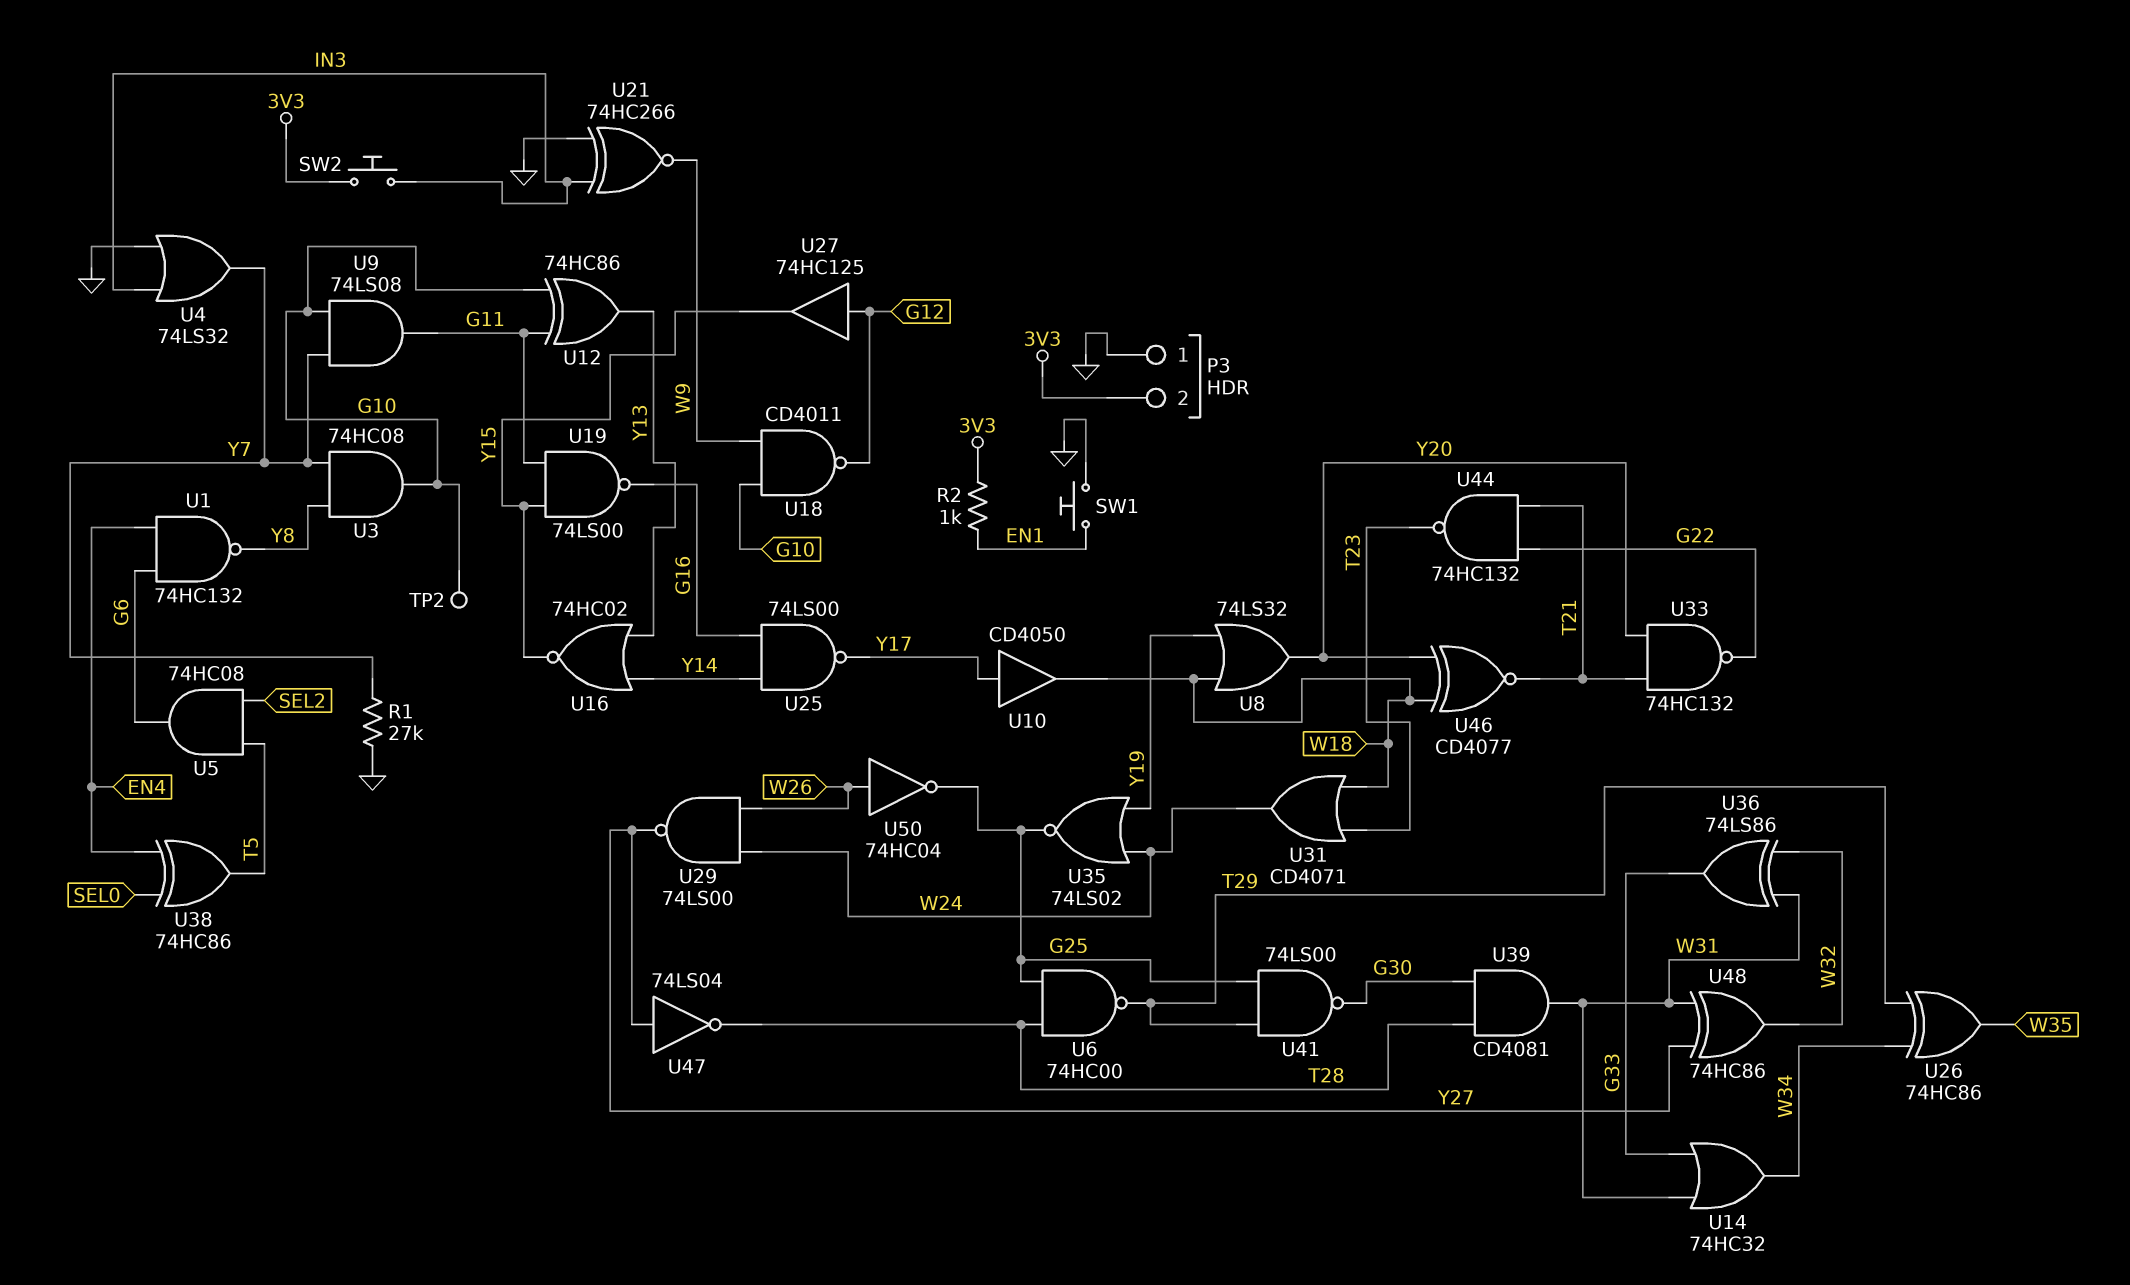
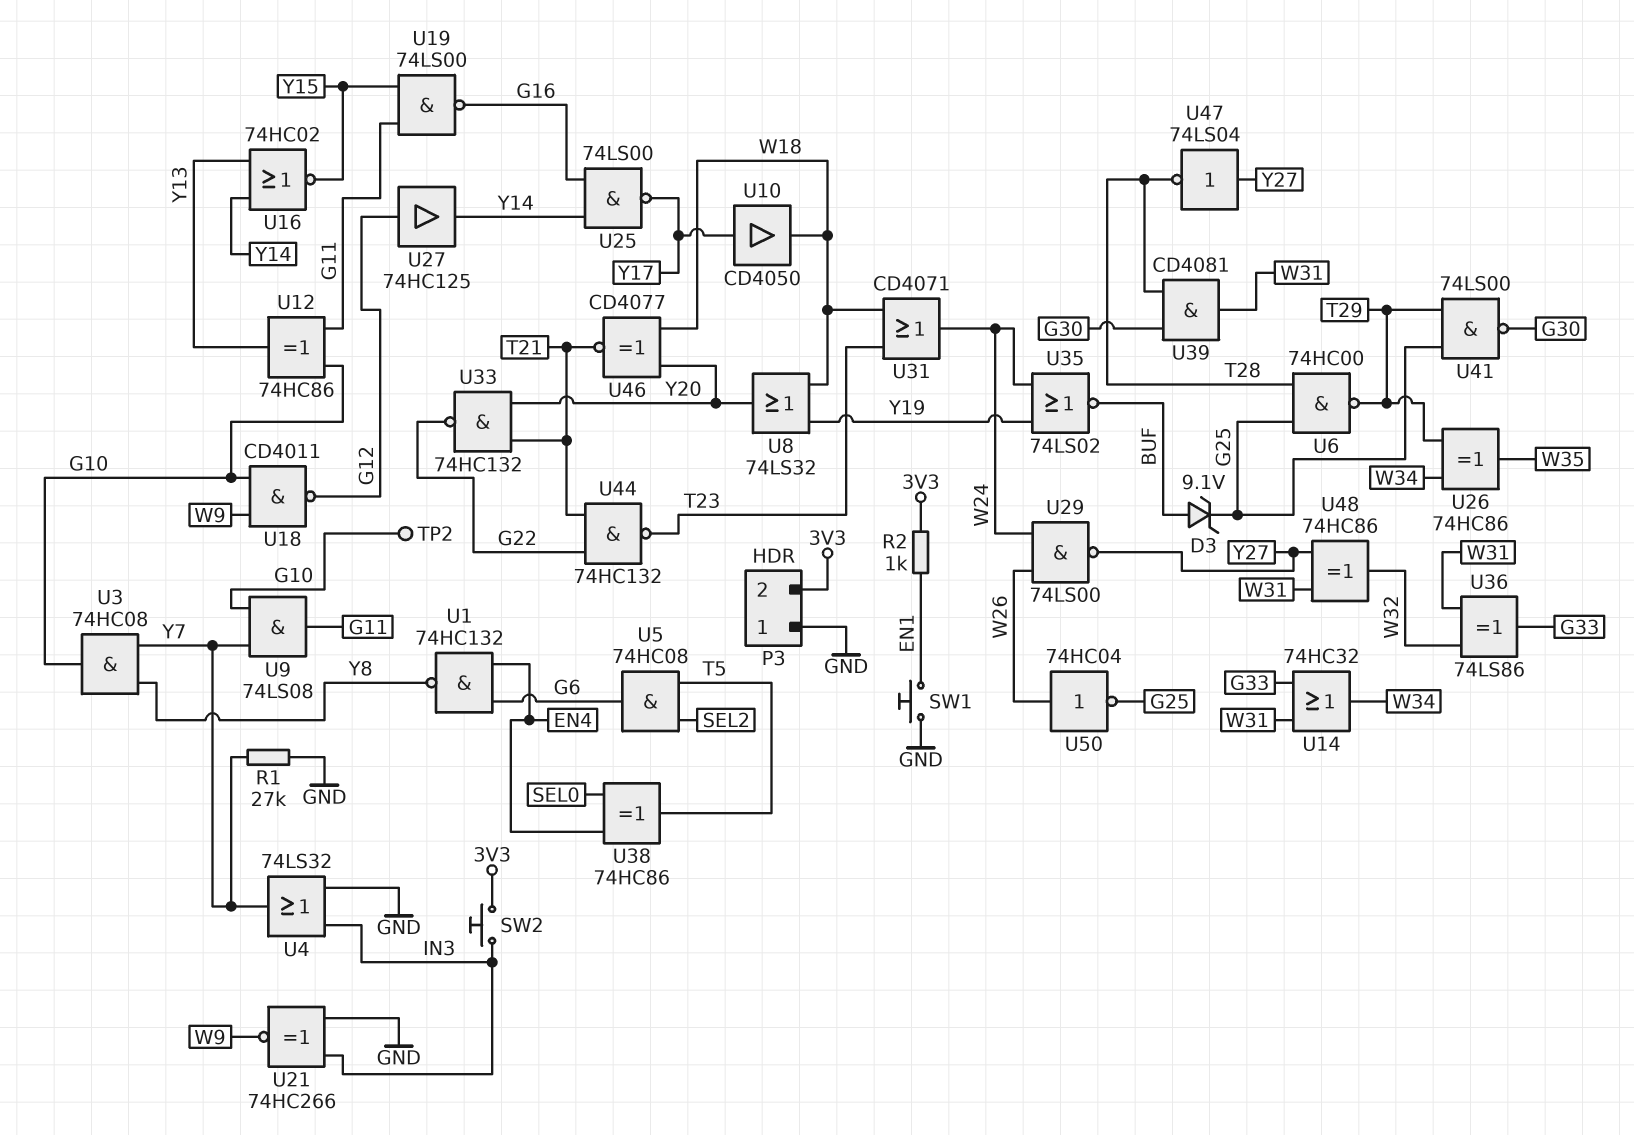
D3: none -> zener 9.1V (A BUF, K G25)
U27: buffer 74HC125 (in G12, out Y15) -> buffer 74HC125 (in G12, out Y14)
U35: NOR 74LS02 (in W24, in Y19, out G25) -> NOR 74LS02 (in W24, in Y19, out BUF)

